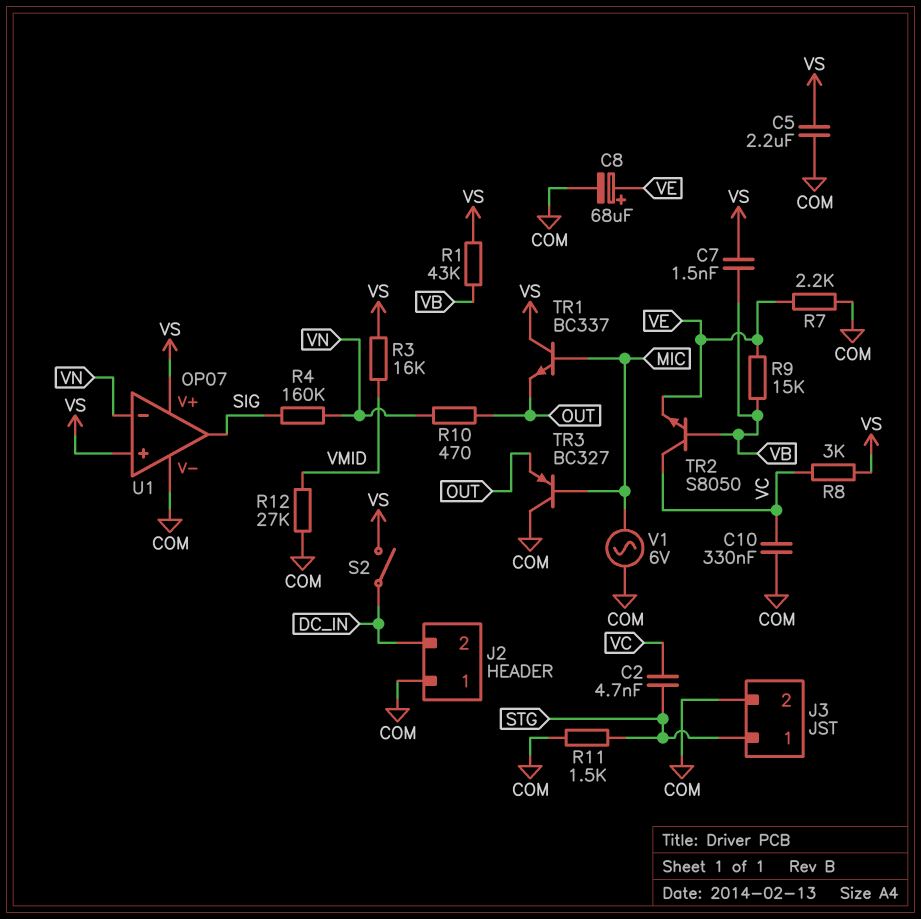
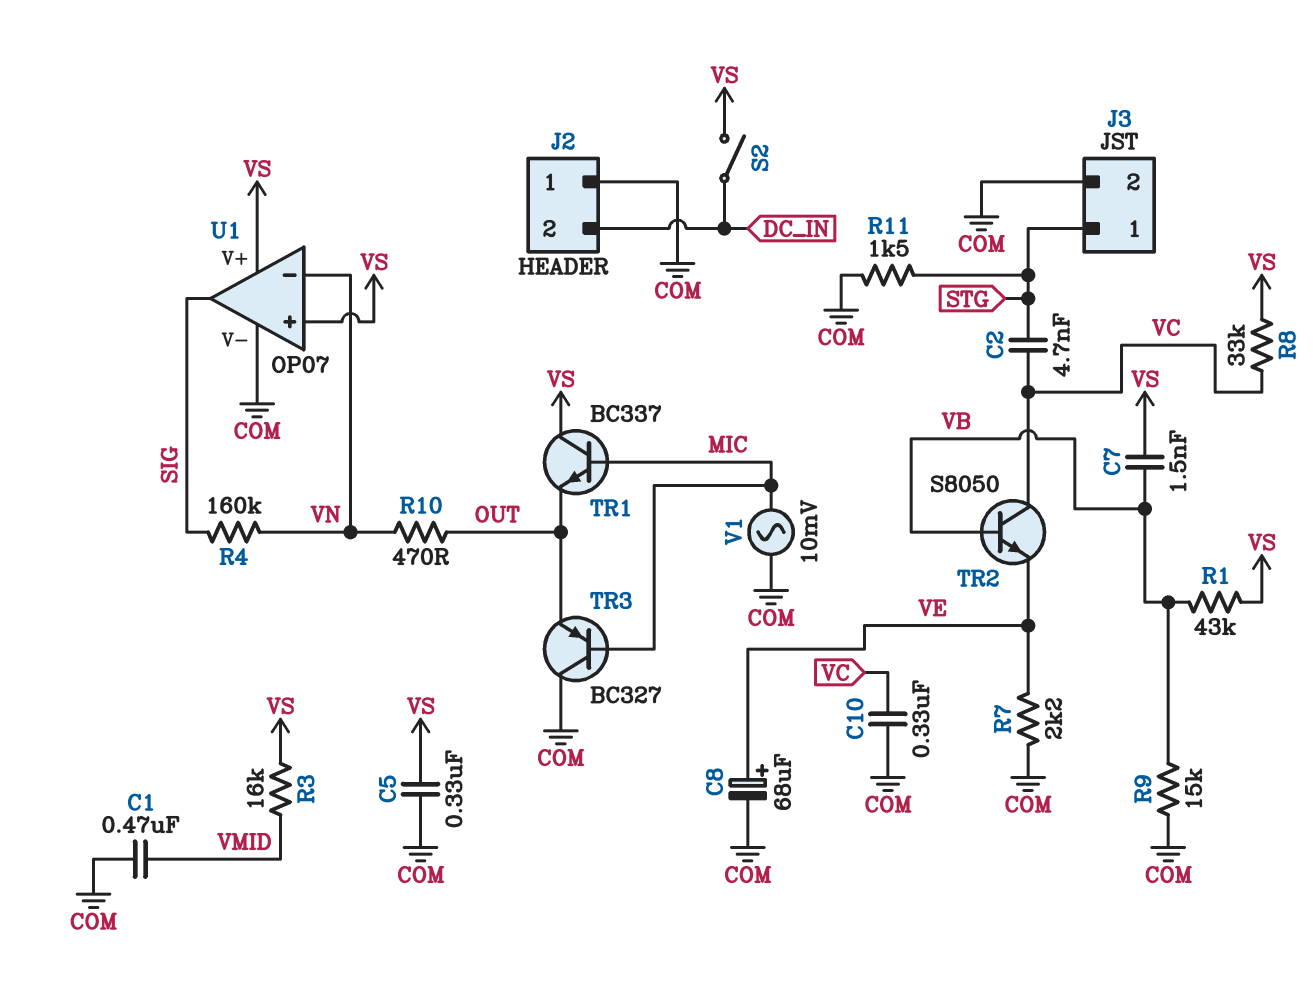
C1: none -> 470nF (COM, VMID)
C5: 2.2uF (COM, VS) -> 330nF (COM, VS)
R8: 3k (VC, VS) -> 33k (VC, VS)
R9: 15k (VB, VE) -> 15k (COM, VB)
R12: 27k (COM, VMID) -> none
V1: AC 6V (COM, MIC) -> AC 10mV (COM, MIC)

